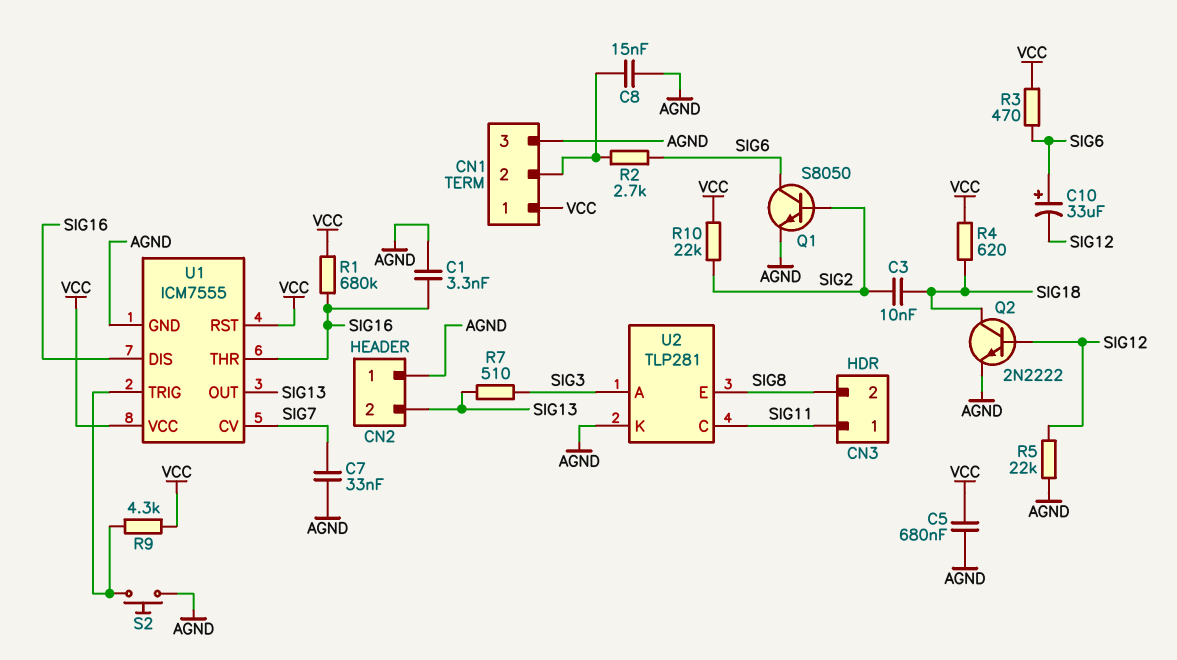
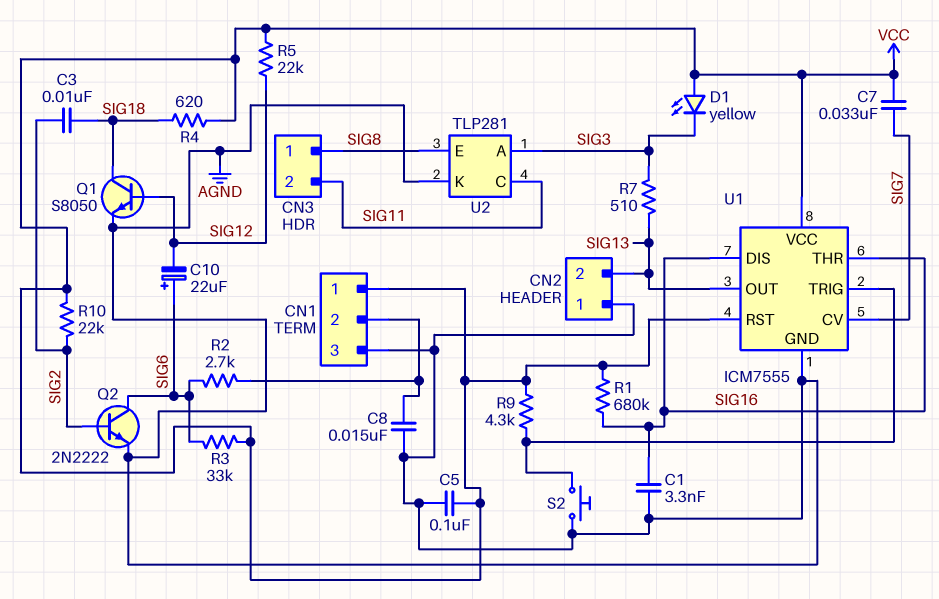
C5: 680nF (AGND, VCC) -> 100nF (AGND, VCC)
C7: 33nF (AGND, SIG7) -> 33nF (SIG7, VCC)
C10: 33uF (plus SIG6, minus SIG12) -> 22uF (plus SIG6, minus SIG12)
CN3 pin 1: SIG11 -> SIG8
CN3 pin 2: SIG8 -> SIG11
D1: none -> LED yellow (A VCC, K SIG3)
Q1: NPN S8050 (B SIG2, C SIG6, E AGND) -> NPN S8050 (B SIG12, C SIG18, E AGND)
Q2: NPN 2N2222 (B SIG12, C SIG18, E AGND) -> NPN 2N2222 (B SIG2, C SIG6, E AGND)
R3: 470 (SIG6, VCC) -> 33k (SIG6, VCC)
R5: 22k (AGND, SIG12) -> 22k (SIG12, VCC)

